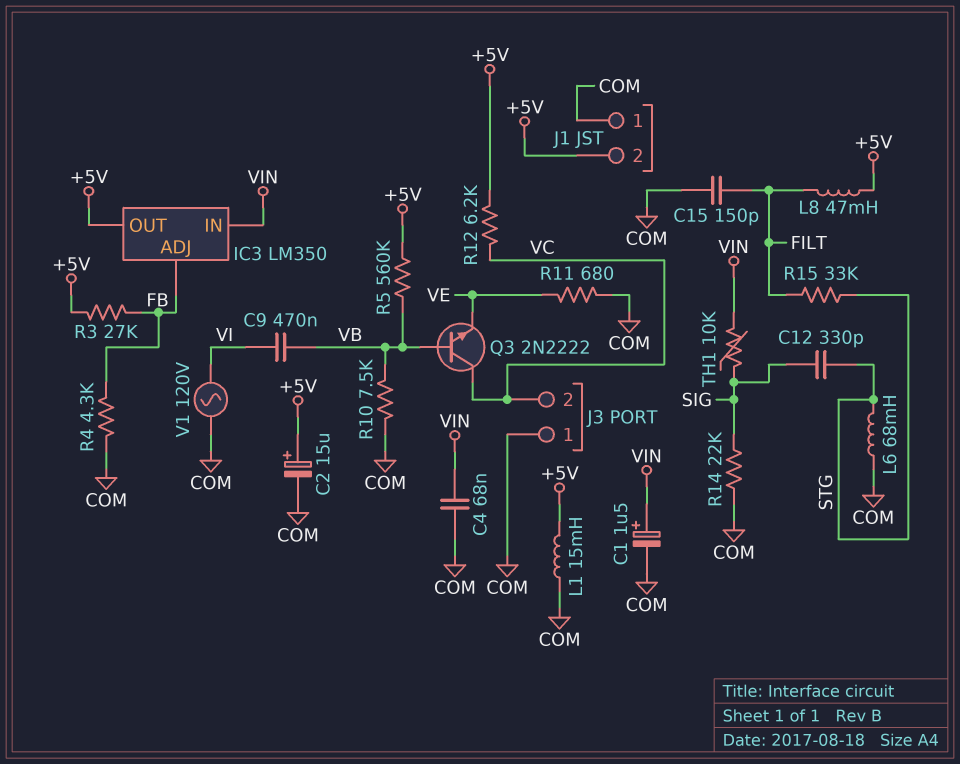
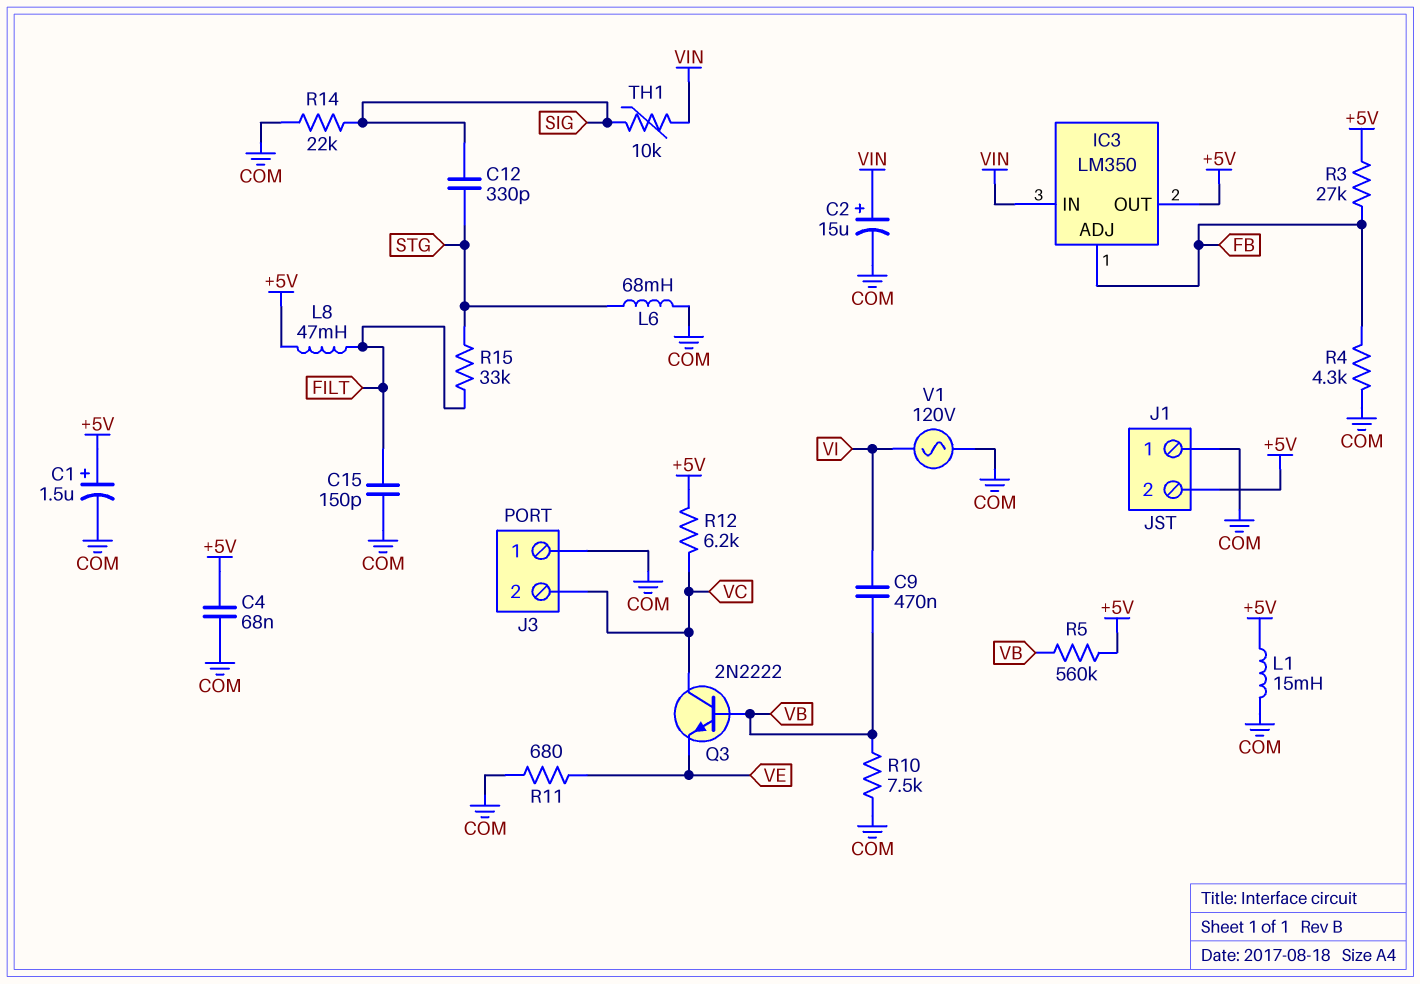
C1: 1.5uF (plus VIN, minus COM) -> 1.5uF (plus +5V, minus COM)
C2: 15uF (plus +5V, minus COM) -> 15uF (plus VIN, minus COM)
C4: 68nF (COM, VIN) -> 68nF (+5V, COM)

